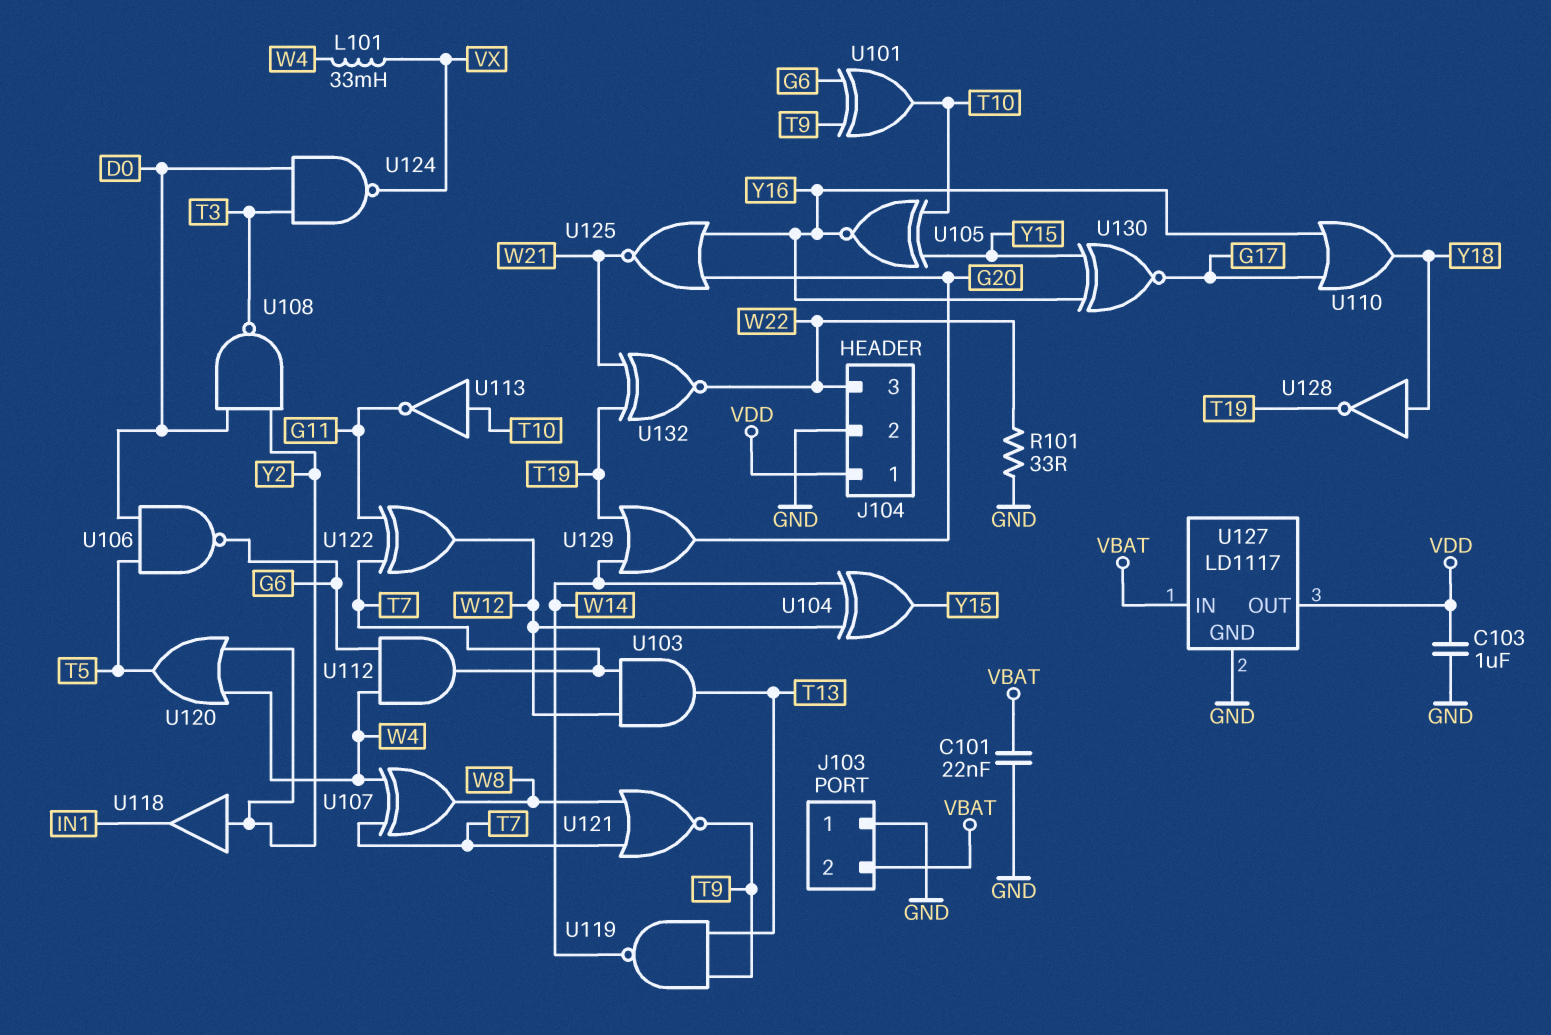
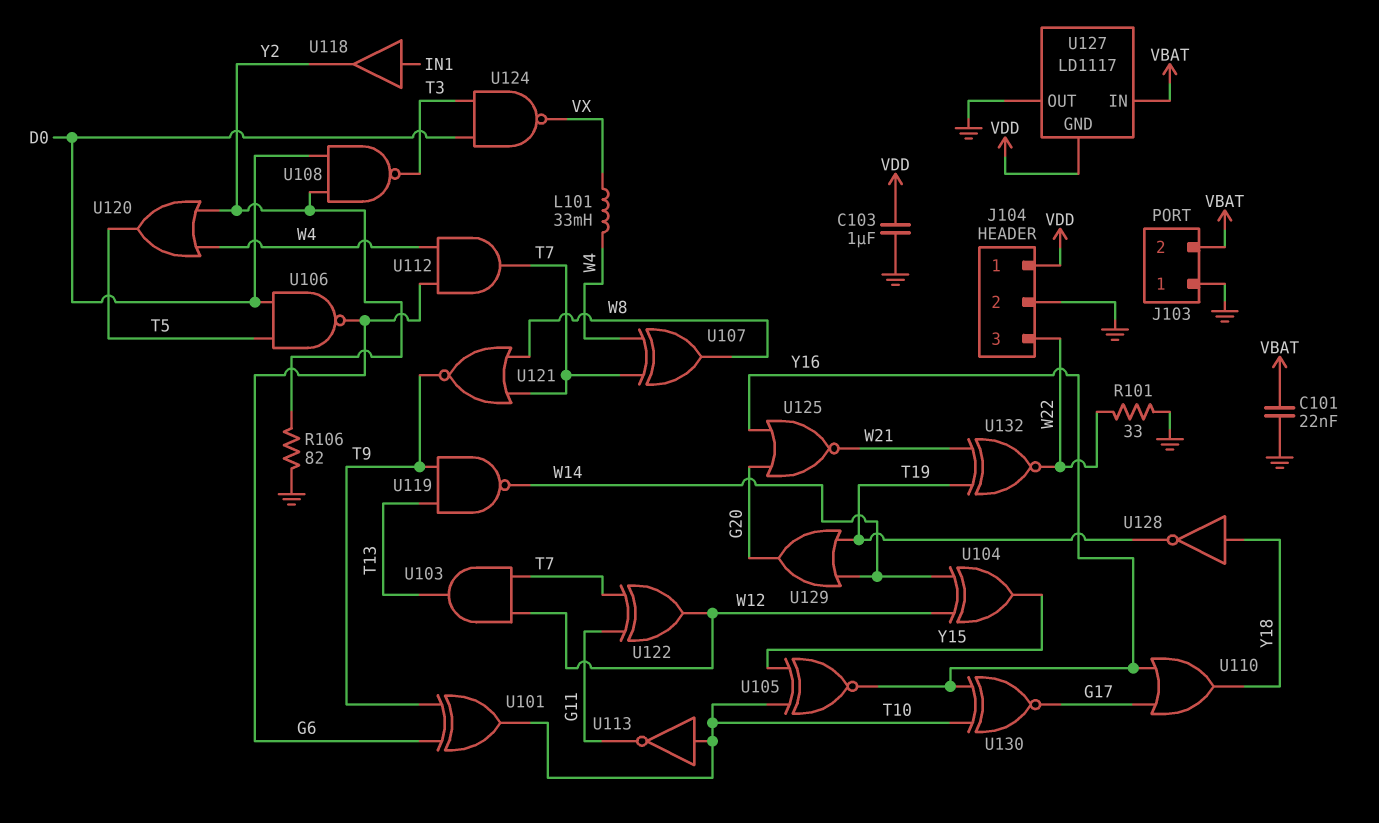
R106: none -> 82 (GND, Y2)
U118: buffer (in Y2, out IN1) -> buffer (in IN1, out Y2)
U127 pin GND: GND -> VDD
U127 pin OUT: VDD -> GND
U130: XNOR (in Y15, in Y16, out G17) -> XNOR (in T10, in Y16, out G17)

